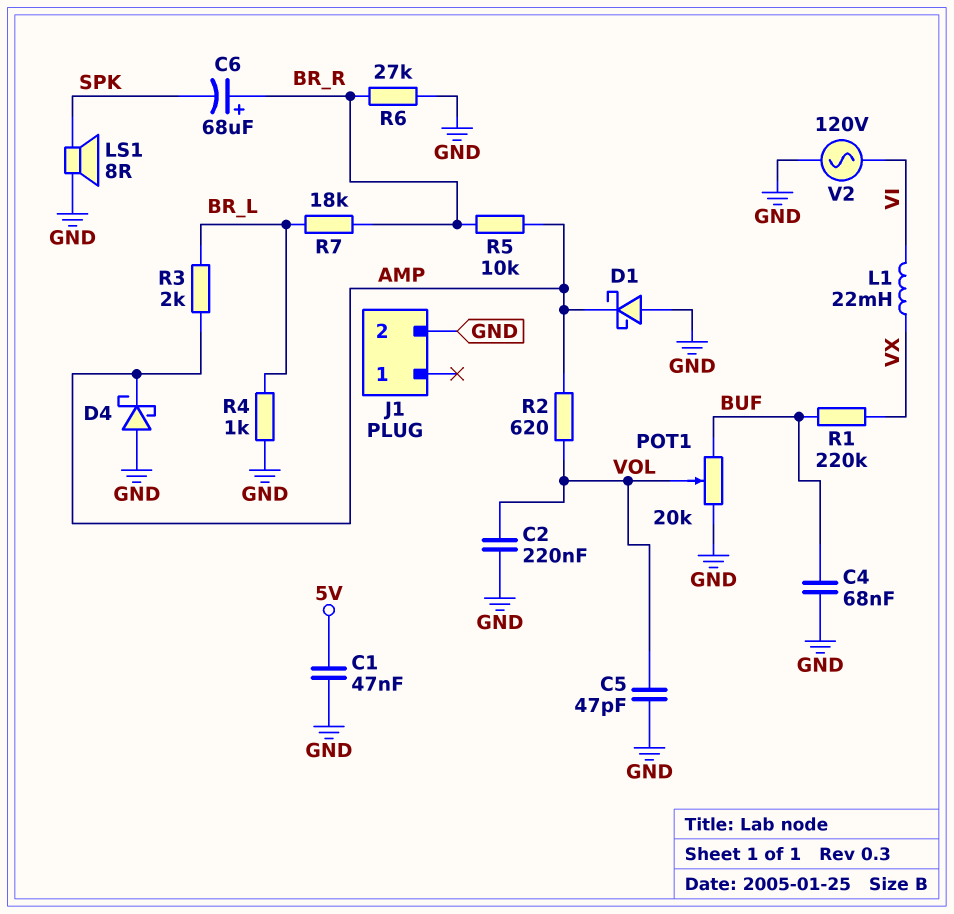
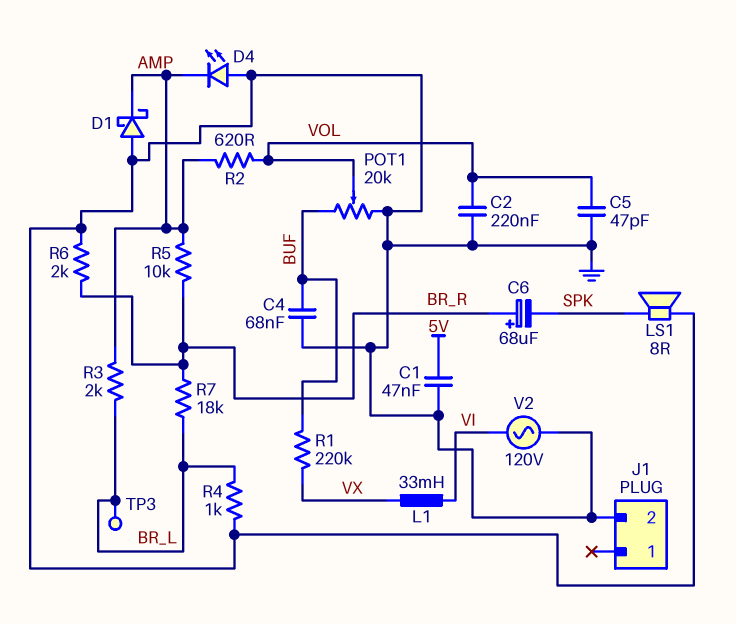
D4: schottky (A GND, K AMP) -> LED (A GND, K AMP)
L1: 22mH (VI, VX) -> 33mH (VI, VX)
R6: 27k (BR_R, GND) -> 2k (BR_R, GND)
TP3: none -> test point (BR_L)

